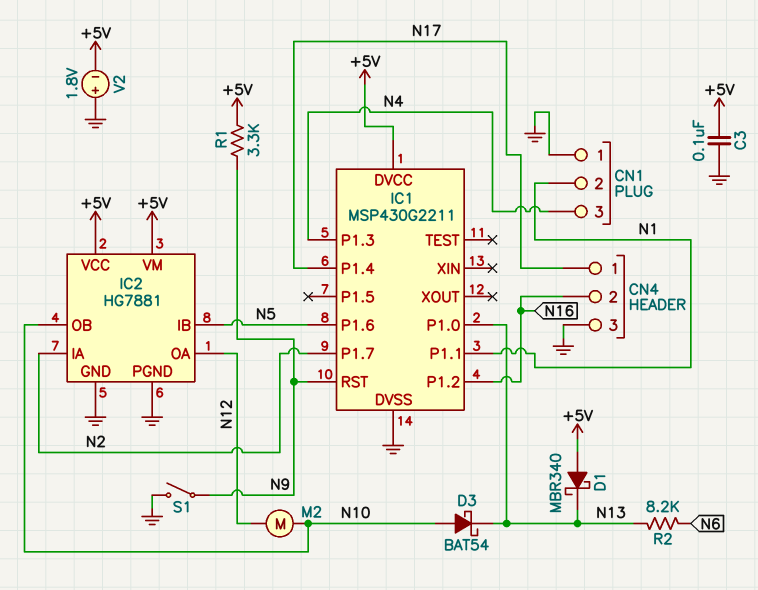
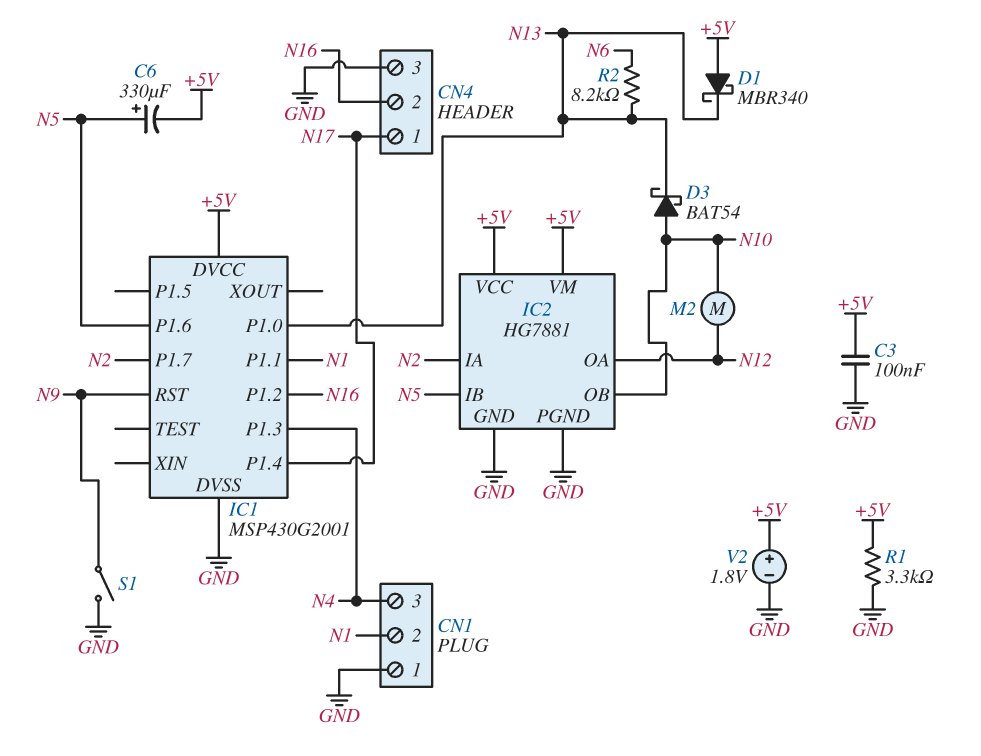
C6: none -> 330uF (plus N5, minus +5V)
IC1: MSP430G2211 -> MSP430G2001
R1: 3.3k (+5V, N9) -> 3.3k (+5V, GND)
V2: 1.8V (plus GND, minus +5V) -> 1.8V (plus +5V, minus GND)

